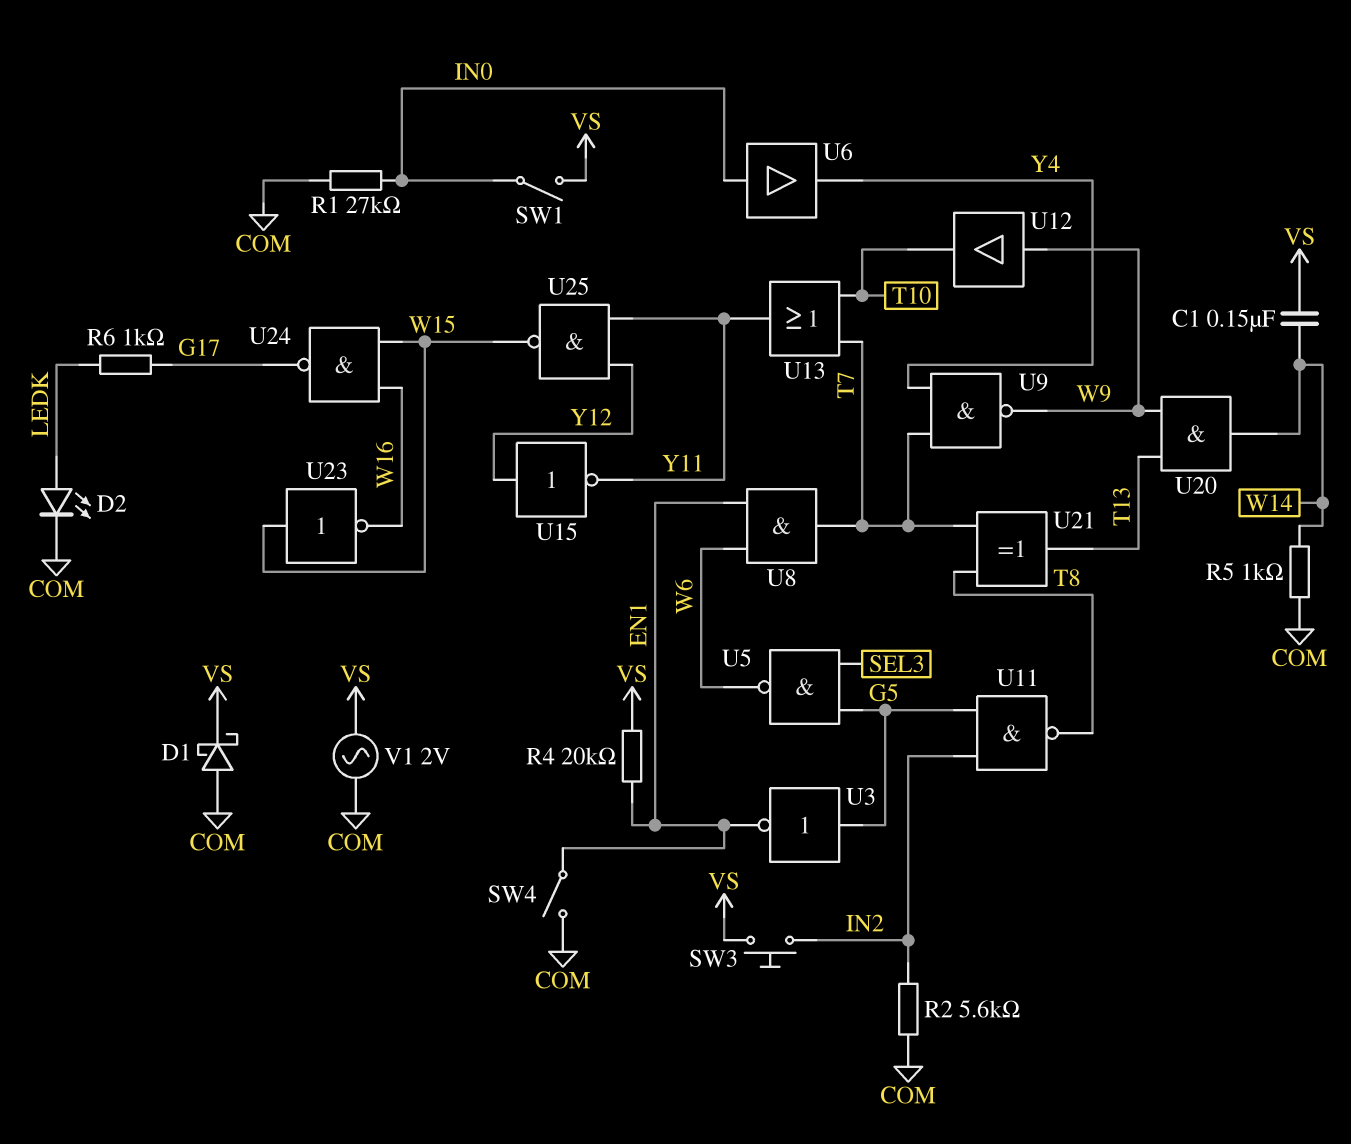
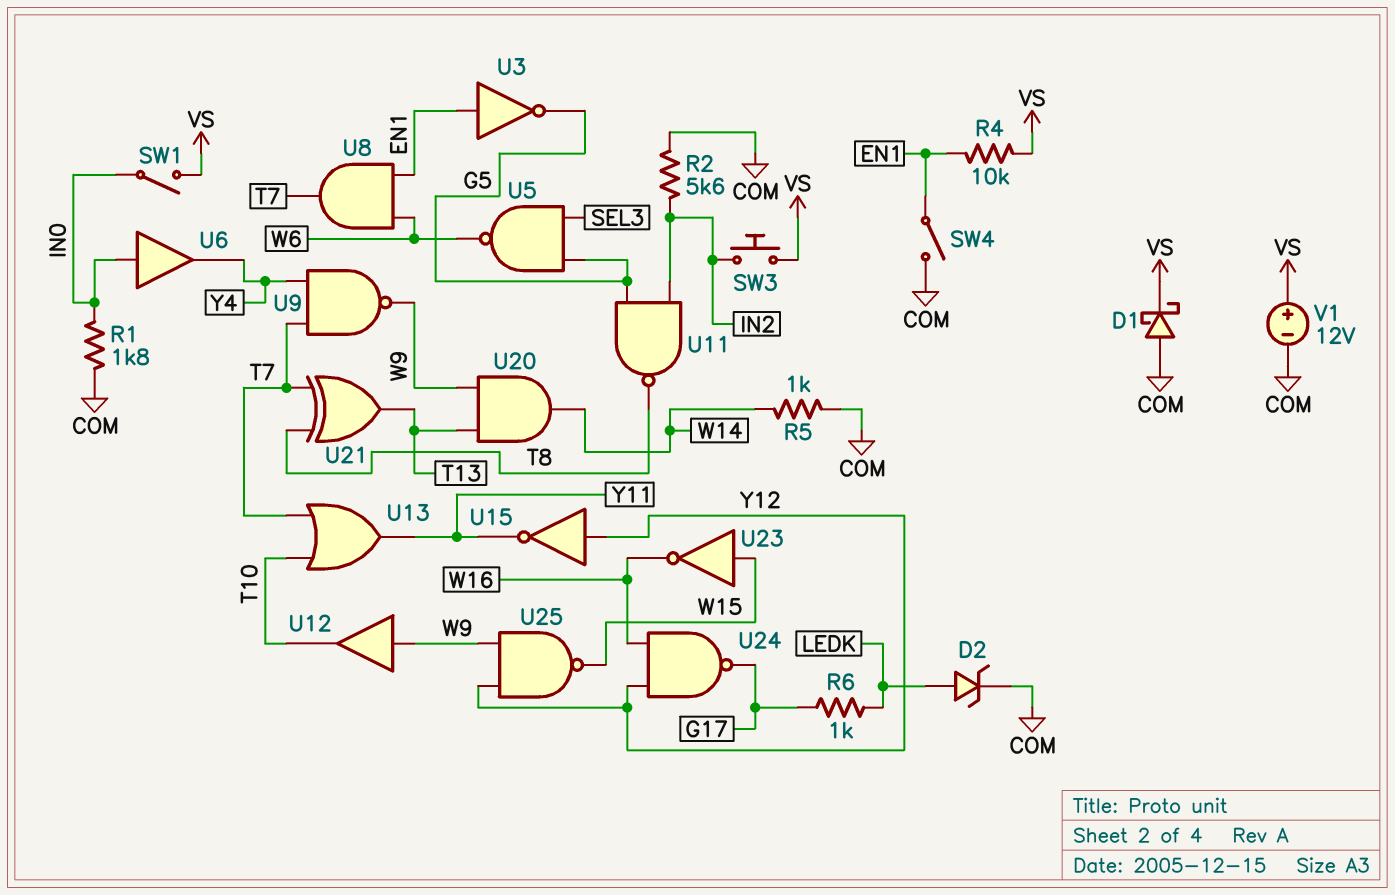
C1: 150nF (VS, W14) -> none
D2: LED (A LEDK, K COM) -> zener (A LEDK, K COM)
R1: 27k (COM, IN0) -> 1.8k (COM, IN0)
R4: 20k (EN1, VS) -> 10k (EN1, VS)
U3: NOT (in G5, out EN1) -> NOT (in EN1, out G5)
U24: NAND (in W15, in W16, out G17) -> NAND (in W16, in Y12, out G17)
U25: NAND (in Y11, in Y12, out W15) -> NAND (in W9, in Y12, out W15)
V1: AC 2V (COM, VS) -> 12V (plus VS, minus COM)

